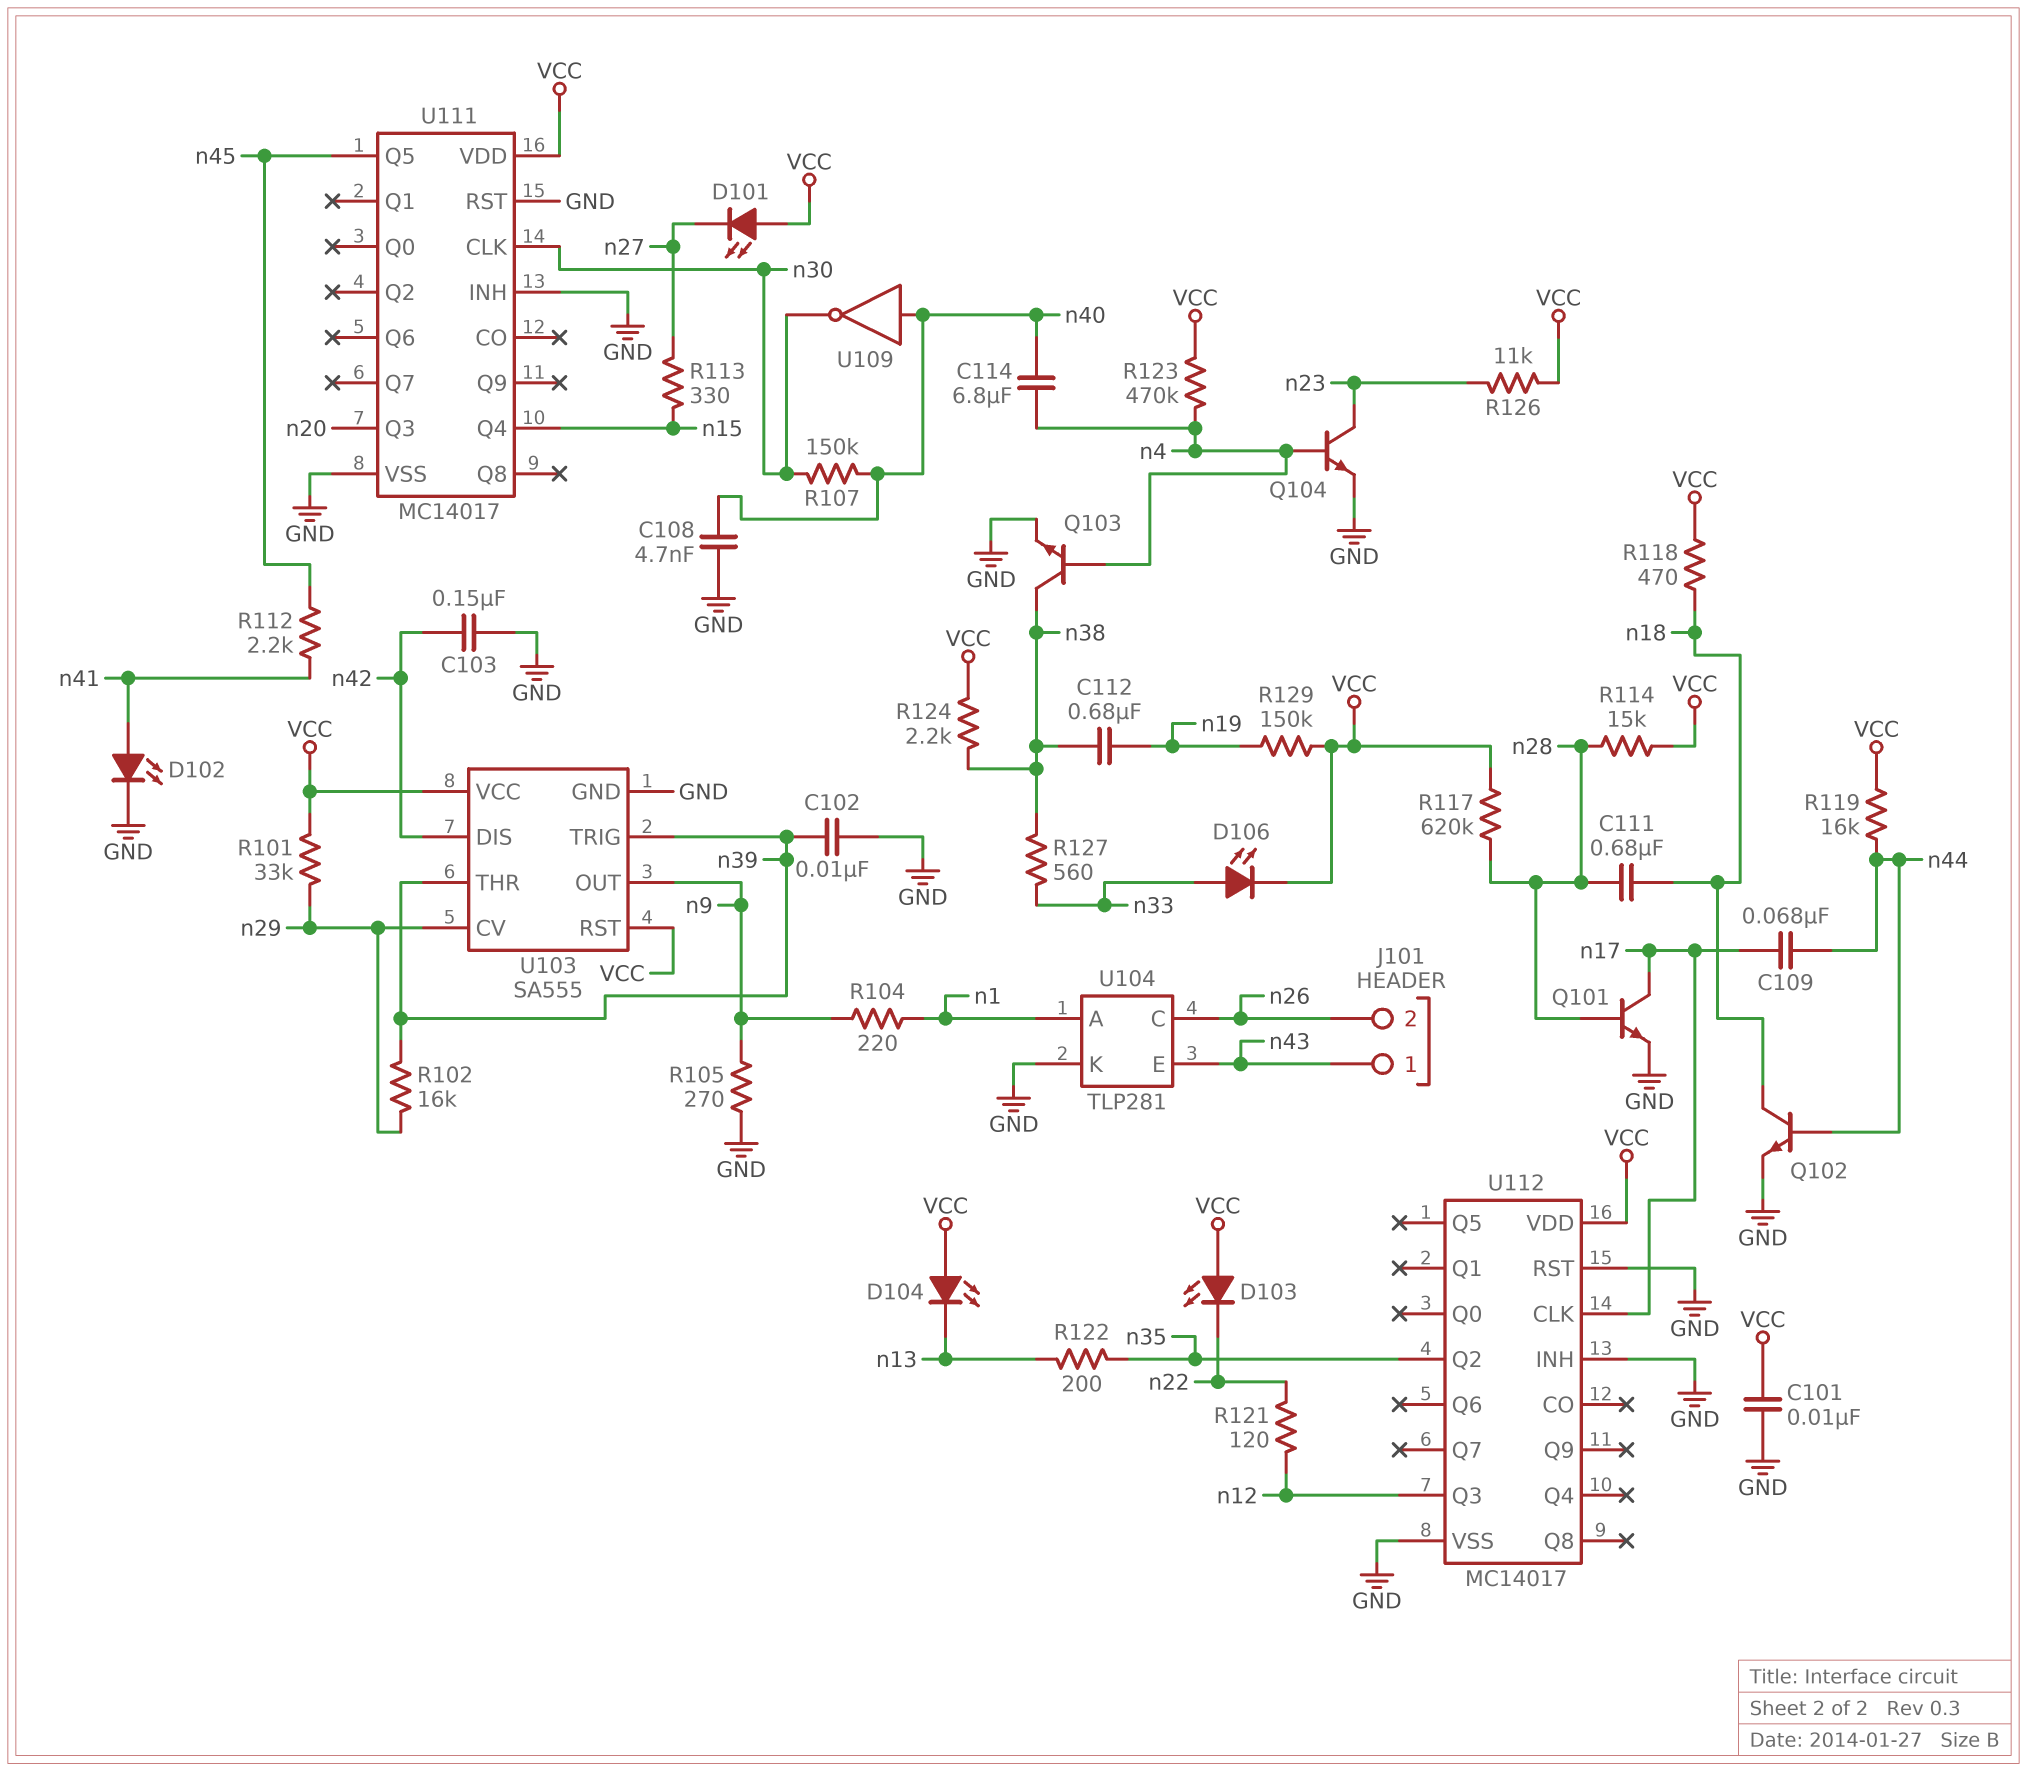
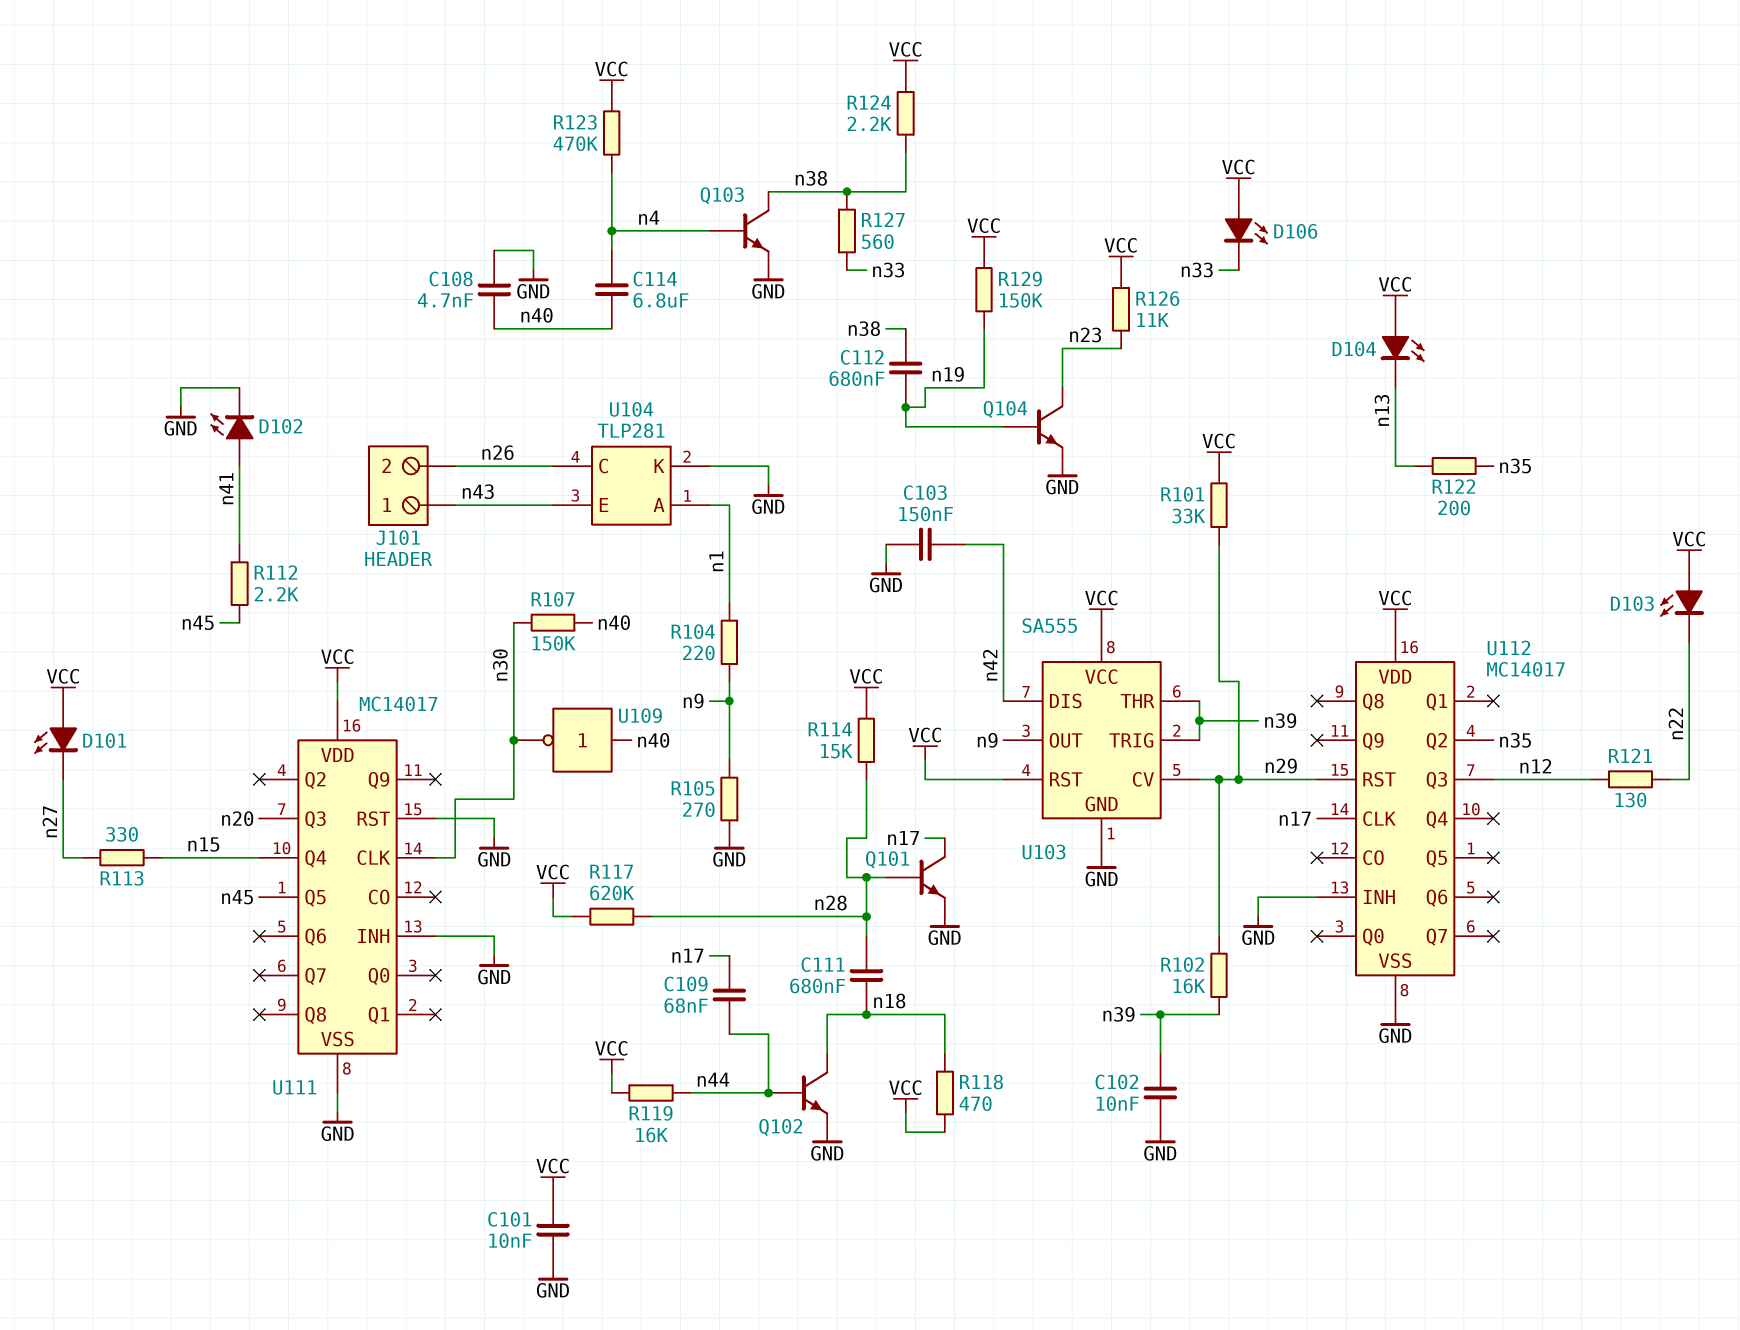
D106: LED (A n33, K VCC) -> LED (A VCC, K n33)
Q104: NPN (B n4, C n23, E GND) -> NPN (B n19, C n23, E GND)
R121: 120 (n12, n22) -> 130 (n12, n22)
U112 pin RST: GND -> n29

